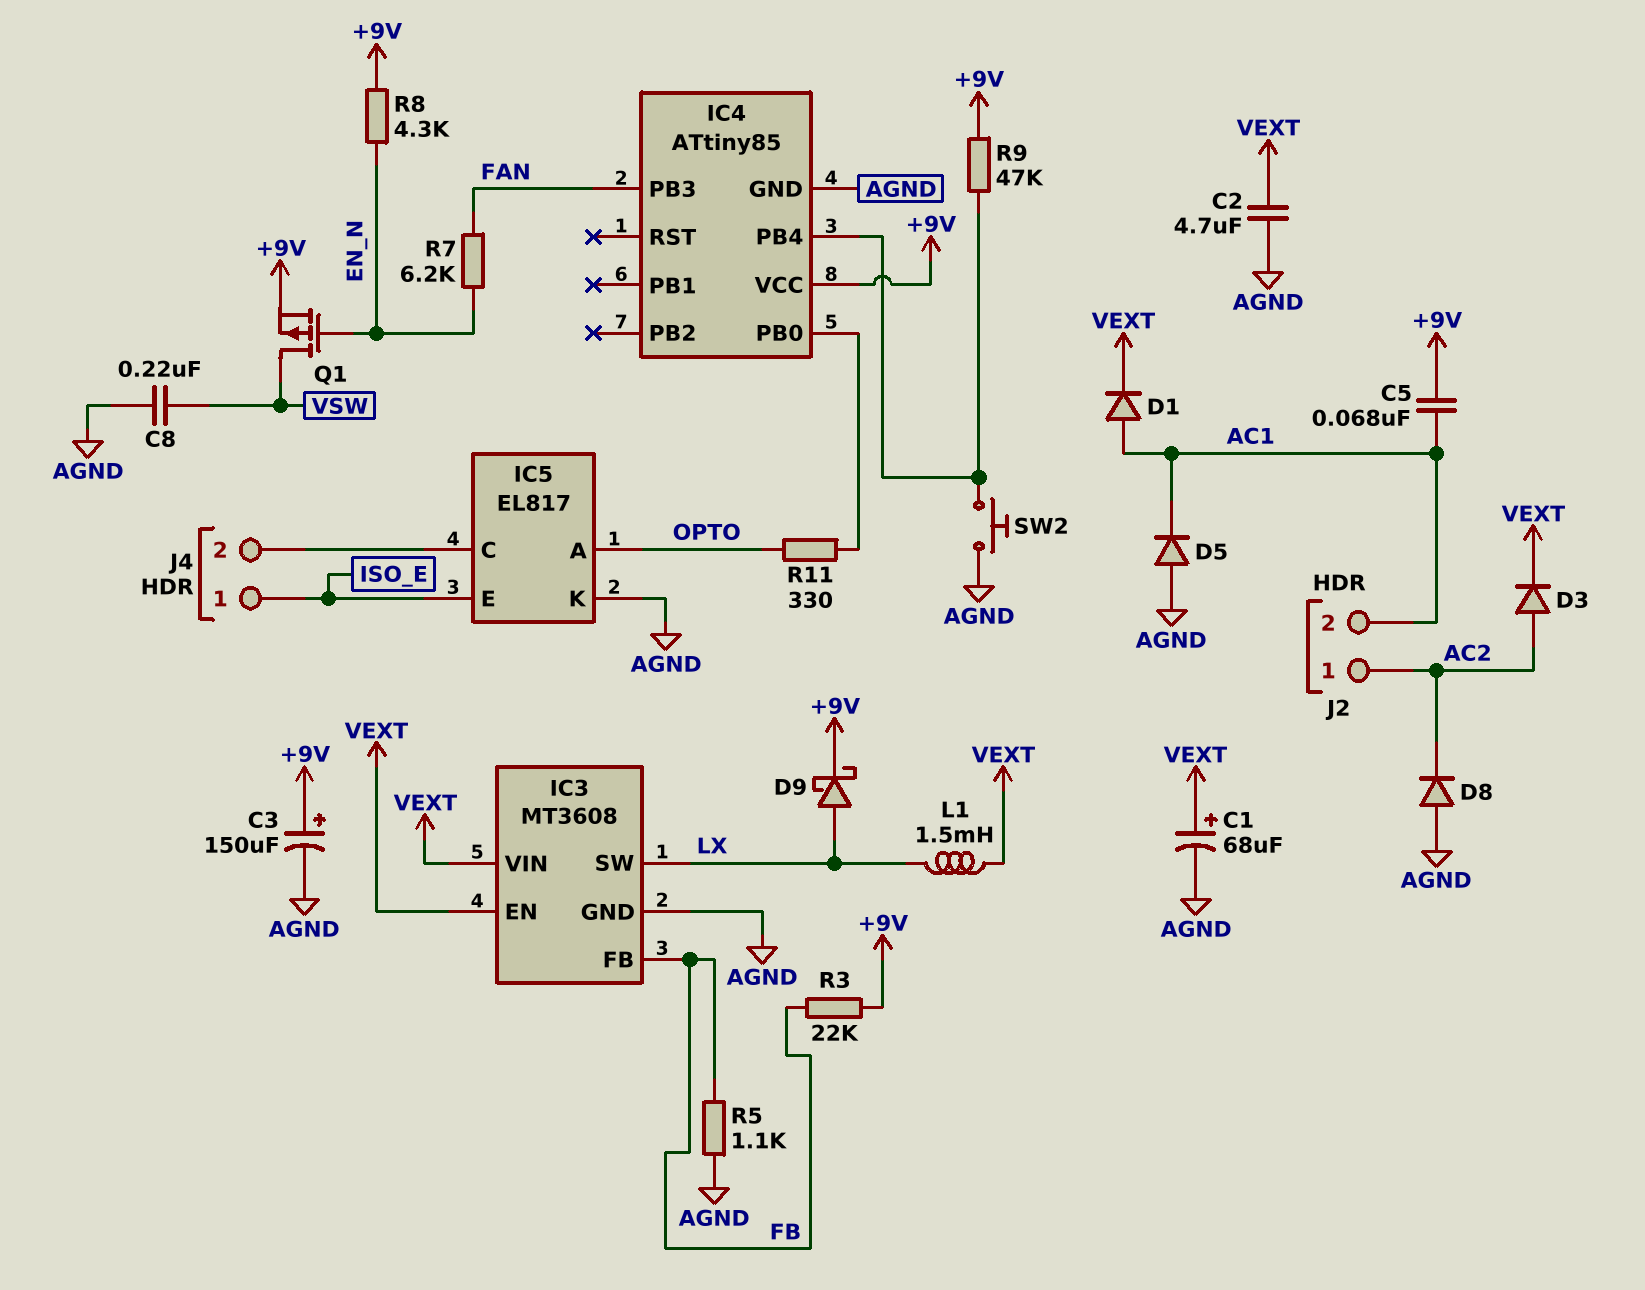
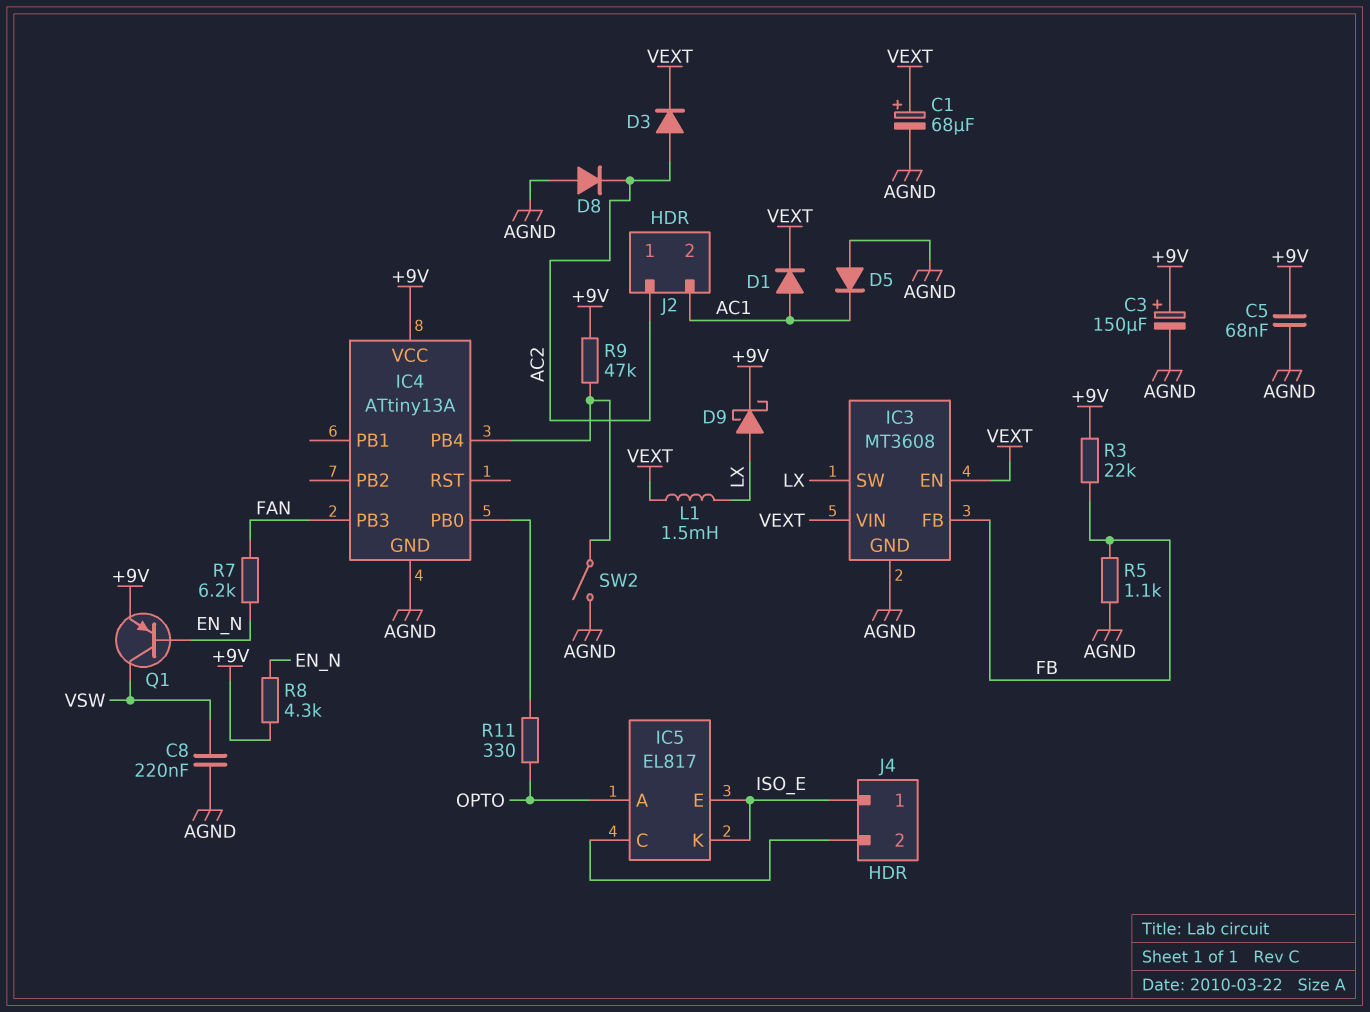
C2: 4.7uF (AGND, VEXT) -> none
C5: 68nF (+9V, AC1) -> 68nF (+9V, AGND)
IC4: ATtiny85 -> ATtiny13A
IC5 pin K: AGND -> ISO_E
Q1: PMOS (G EN_N, D VSW, S +9V) -> PNP (B EN_N, C VSW, E +9V)
SW2: button (AGND, IC4/PB4) -> switch (AGND, IC4/PB4)

